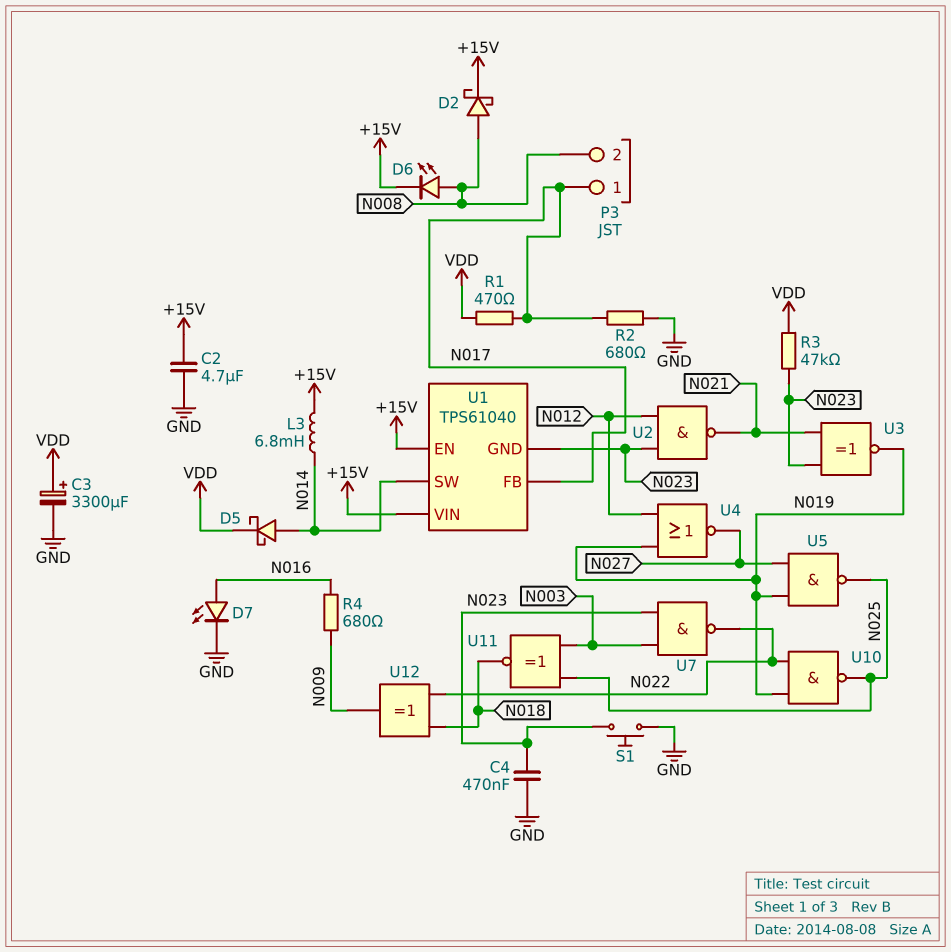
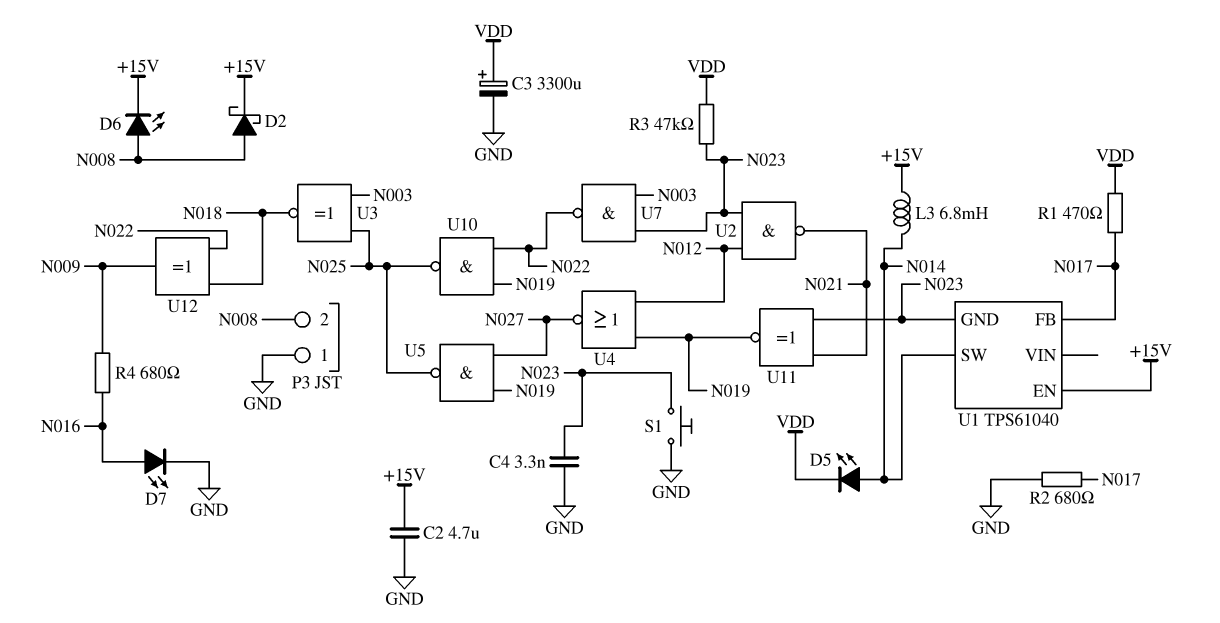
C4: 470nF (GND, N023) -> 3.3nF (GND, N023)
D5: schottky (A N014, K VDD) -> LED (A N014, K VDD)
P3 pin 1: N017 -> GND
U1 pin VIN: +15V -> none
U3: XNOR (in N021, in N023, out N019) -> XNOR (in N003, in N025, out N018)
U11: XNOR (in N003, in N025, out N018) -> XNOR (in N021, in N023, out N019)

